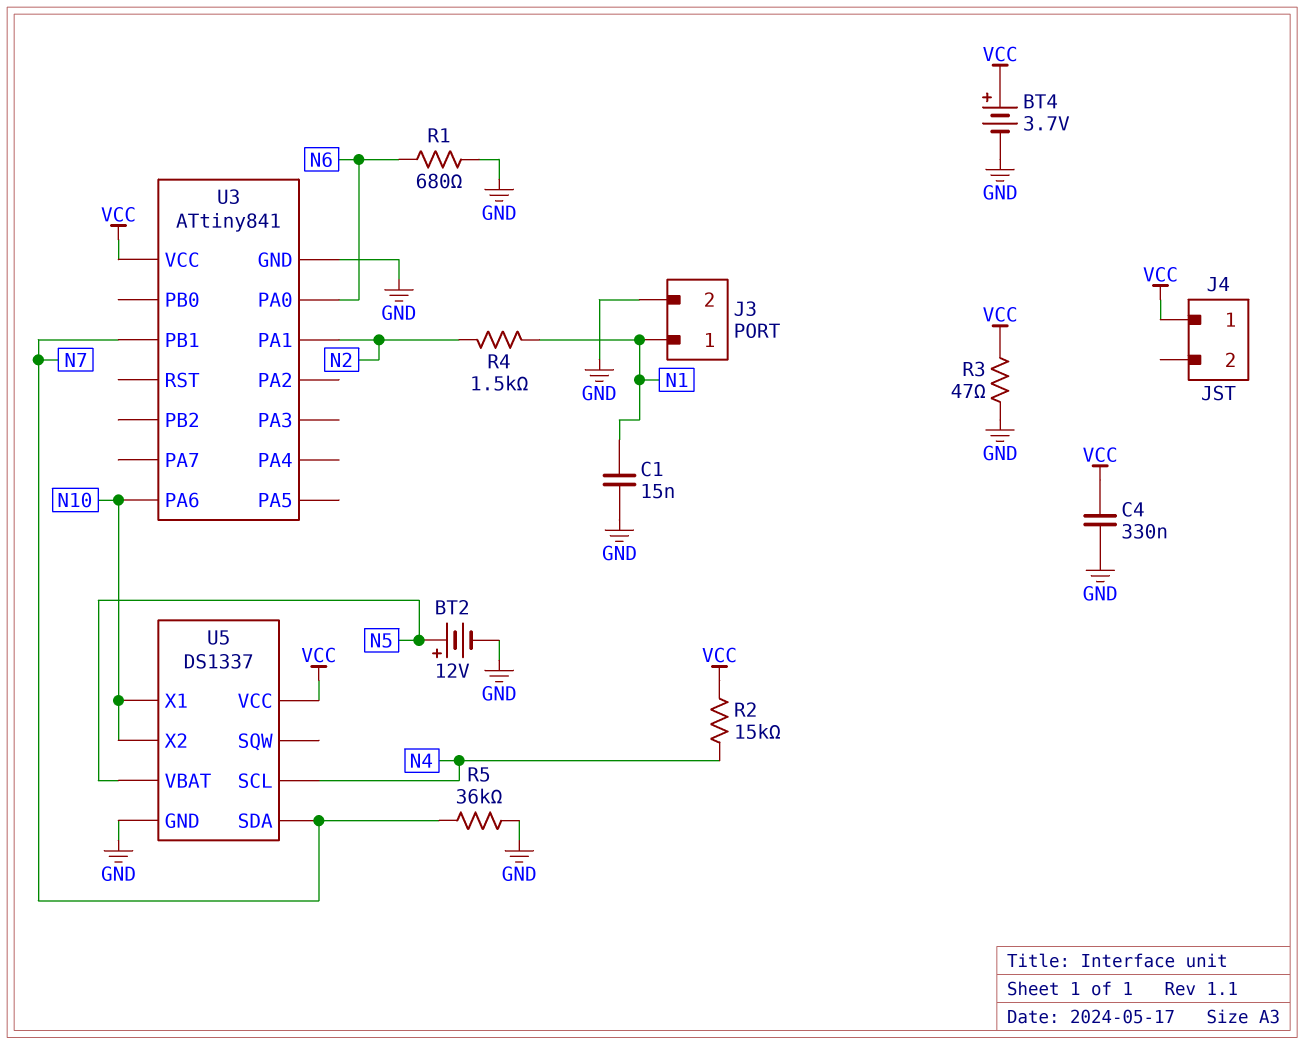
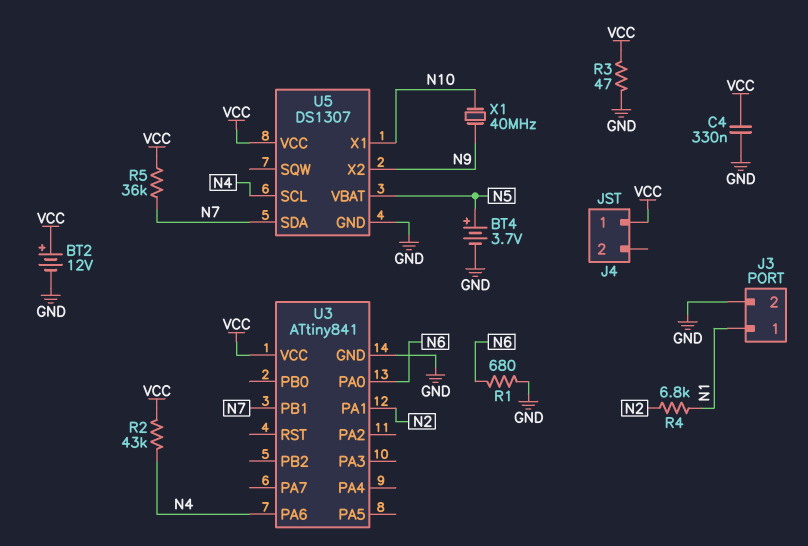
BT2: 12V (plus N5, minus GND) -> 12V (plus VCC, minus GND)
BT4: 3.7V (plus VCC, minus GND) -> 3.7V (plus N5, minus GND)
C1: 15nF (GND, N1) -> none
R2: 15k (N4, VCC) -> 43k (N4, VCC)
R4: 1.5k (N1, N2) -> 6.8k (N1, N2)
R5: 36k (GND, N7) -> 36k (N7, VCC)
U3 pin PA6: N10 -> N4
U5: DS1337 -> DS1307
U5 pin X2: N10 -> N9
X1: none -> 40MHz (N9, N10)

